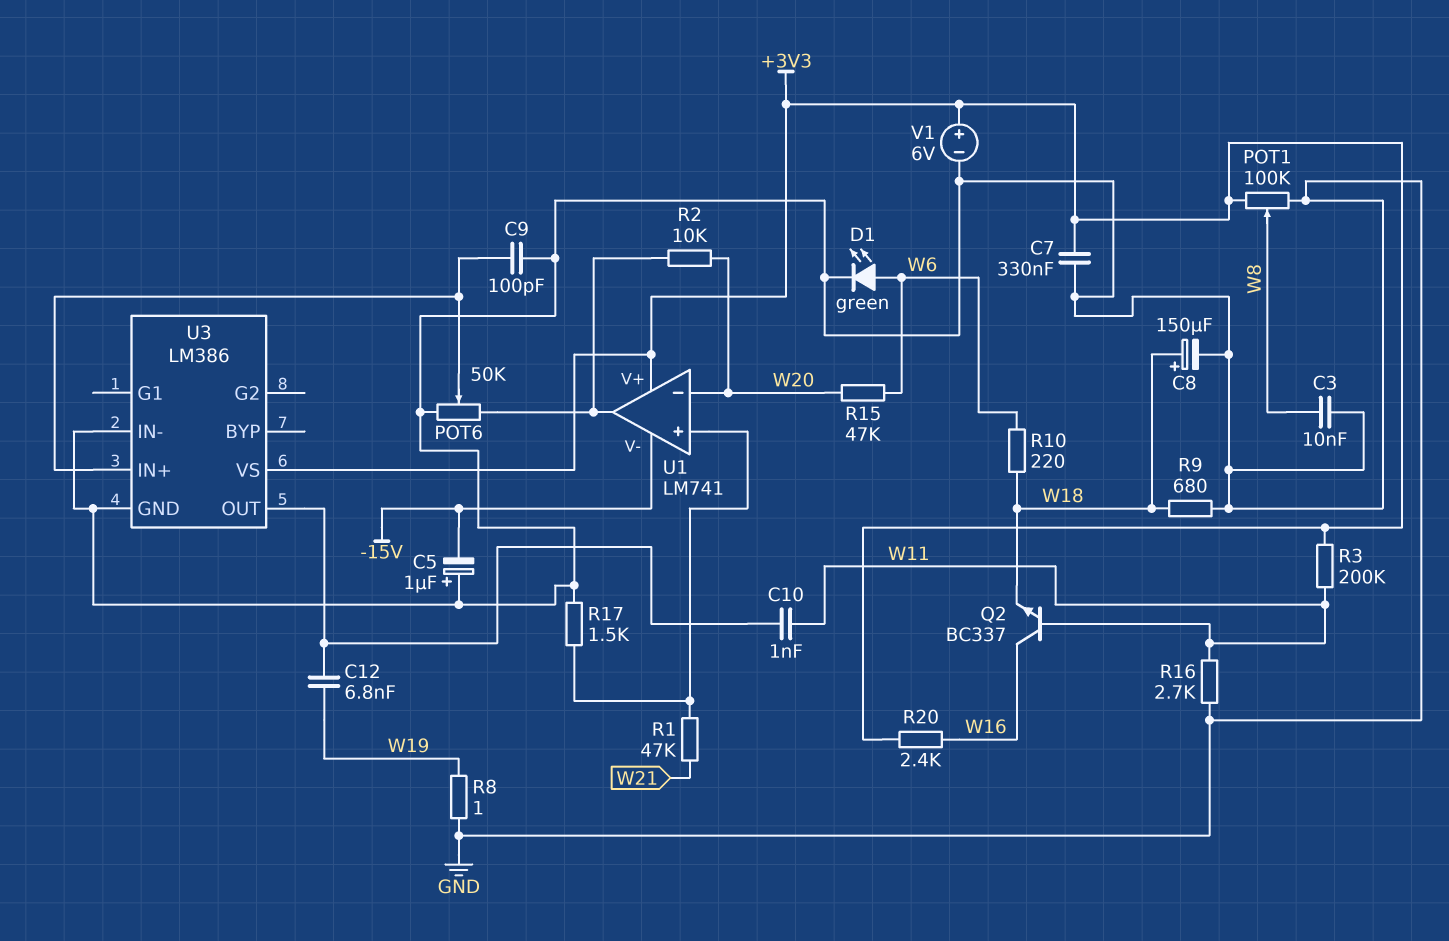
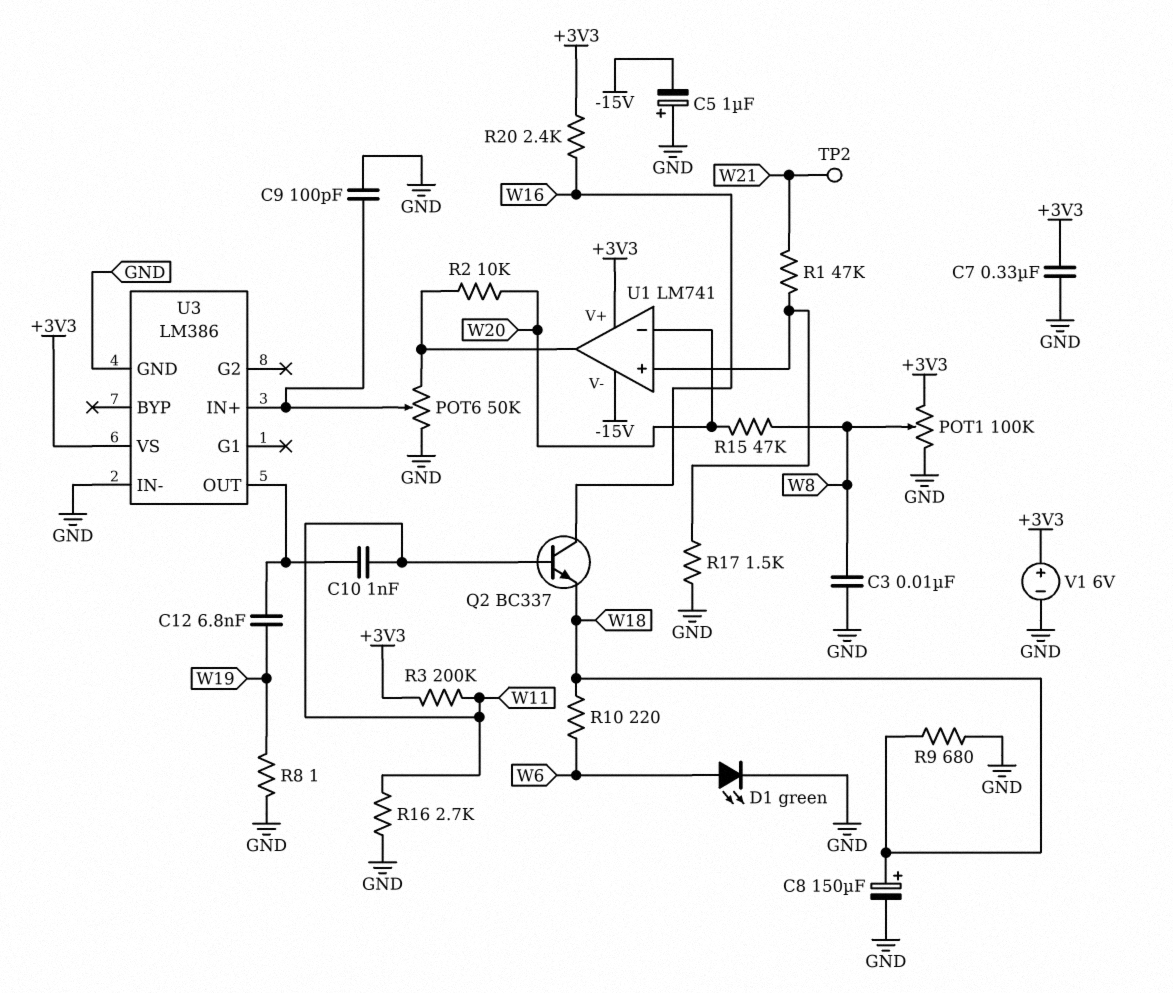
R15: 47k (W6, W20) -> 47k (W8, W20)
TP2: none -> test point (W21)

